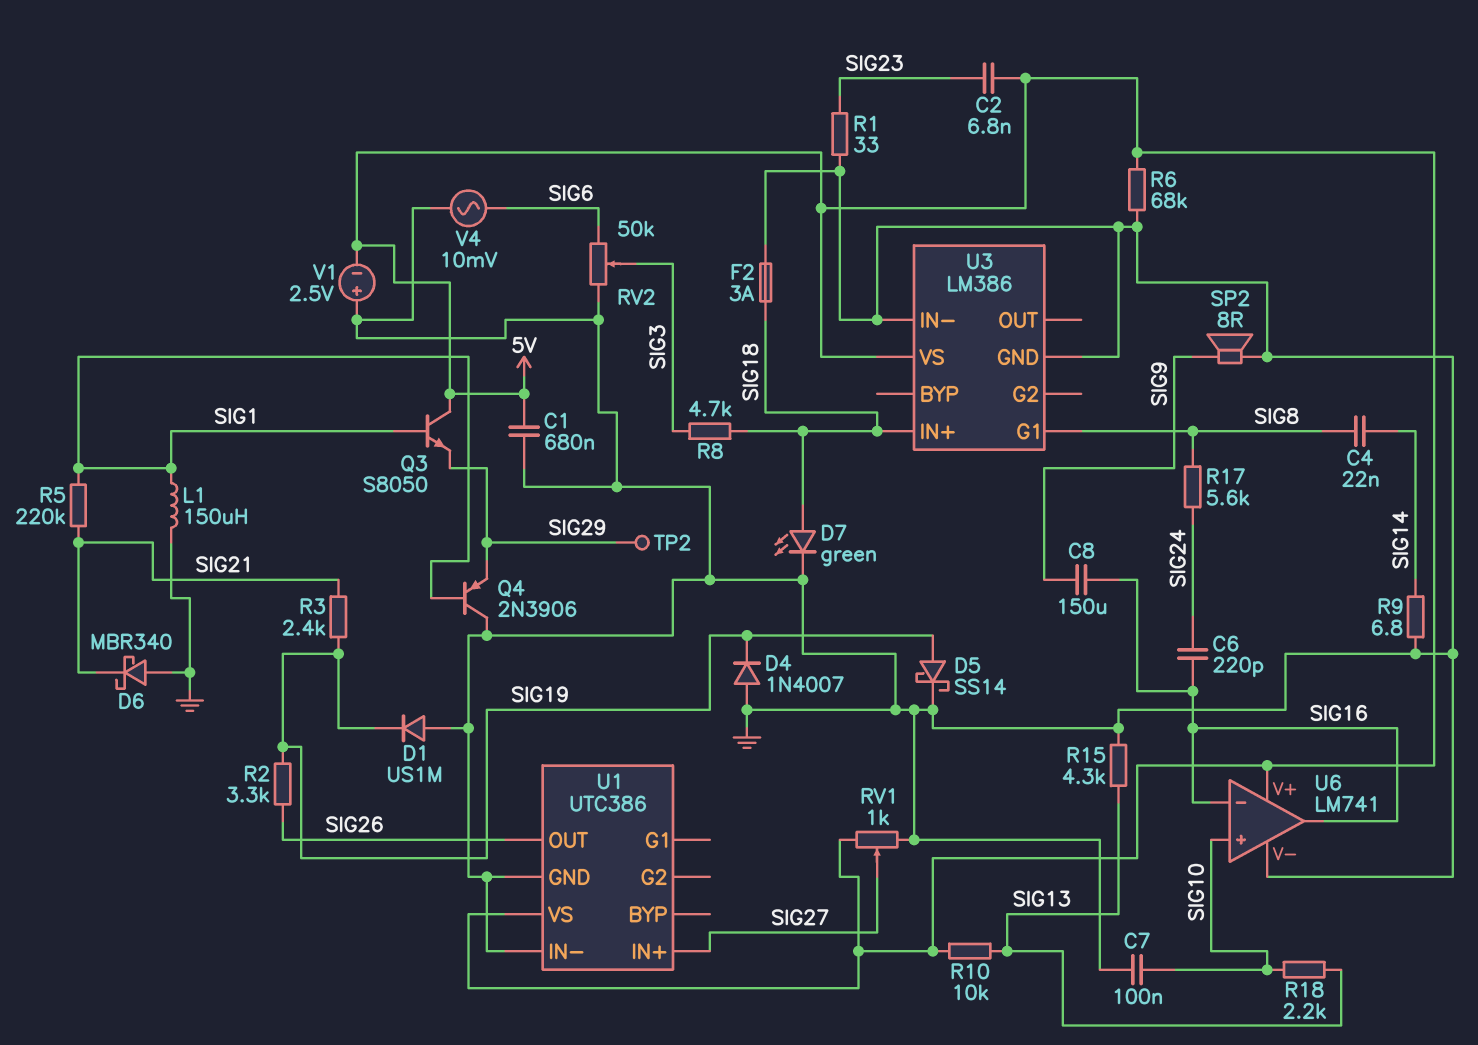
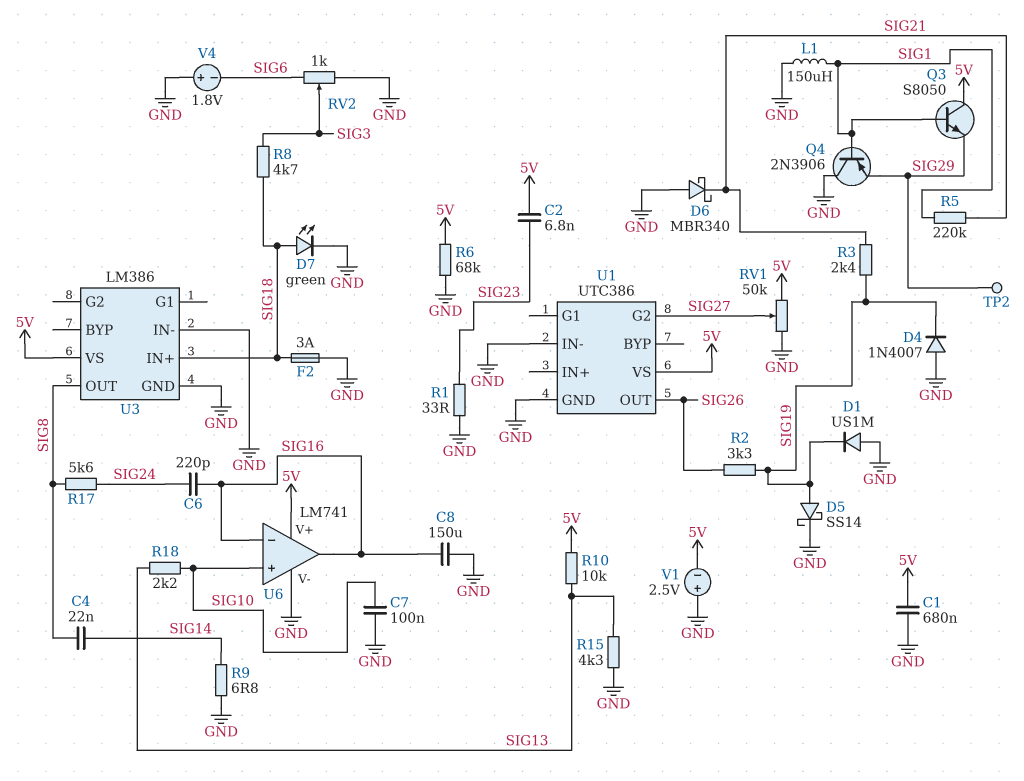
C8: 150uF (SIG9, SIG16) -> 150uF (GND, SIG16)
RV1: 1k (5V, GND, wiper SIG27) -> 50k (5V, GND, wiper SIG27)
RV2: 50k (GND, SIG6, wiper SIG3) -> 1k (GND, SIG6, wiper SIG3)
SP2: speaker 8R (GND, SIG9) -> none
U1 pin G2: none -> SIG27
U1 pin IN+: SIG27 -> none
U3 pin G1: SIG8 -> none
U3 pin OUT: none -> SIG8
V4: AC 10mV (GND, SIG6) -> 1.8V (plus GND, minus SIG6)

